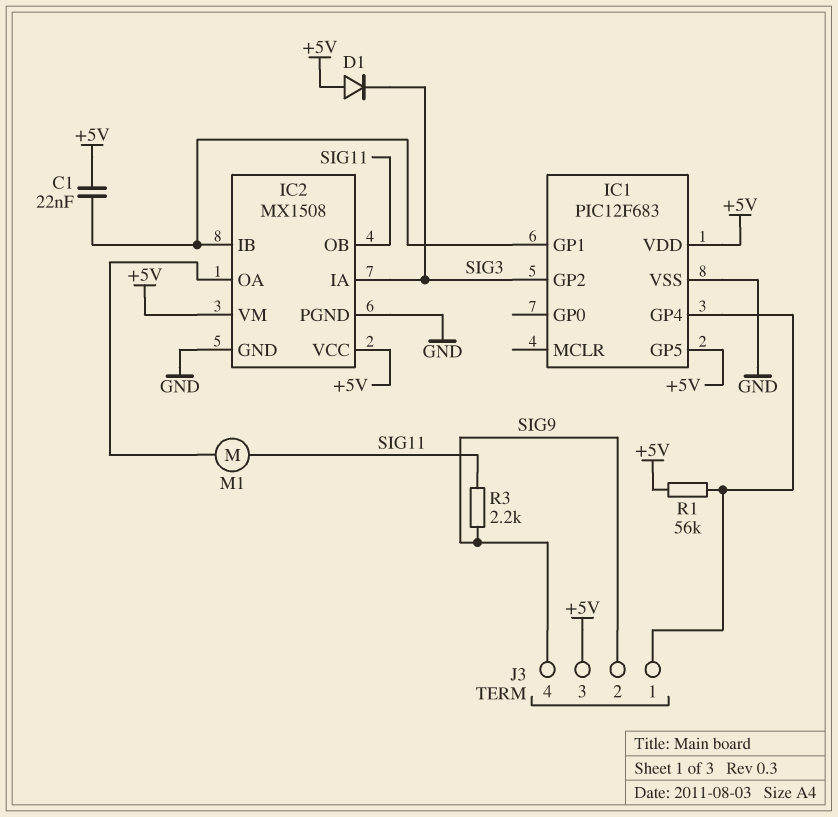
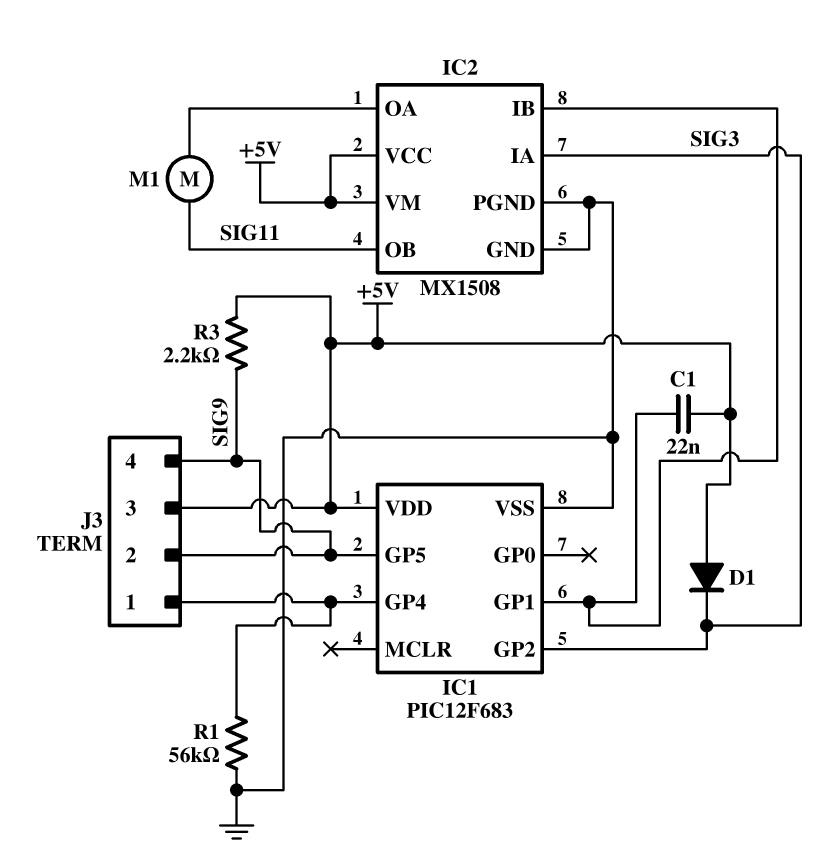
IC1 pin GP5: +5V -> SIG9
R1: 56k (+5V, IC1/GP4) -> 56k (GND, IC1/GP4)
R3: 2.2k (SIG9, SIG11) -> 2.2k (+5V, SIG9)

